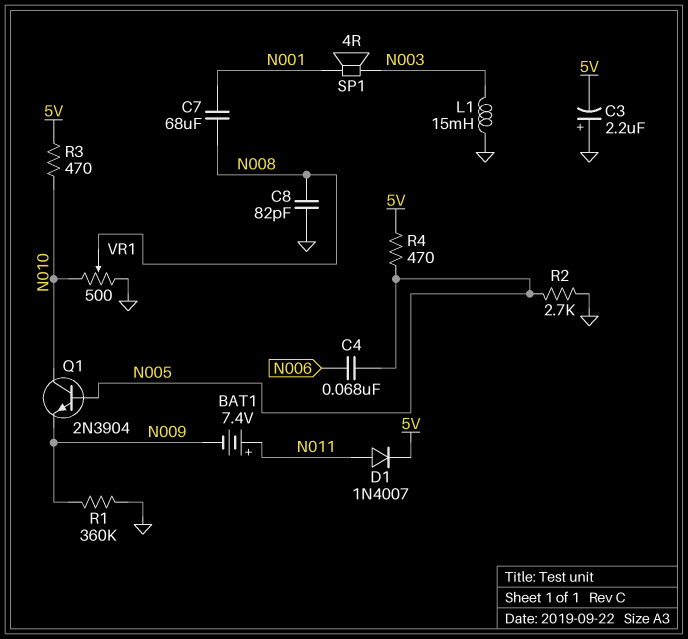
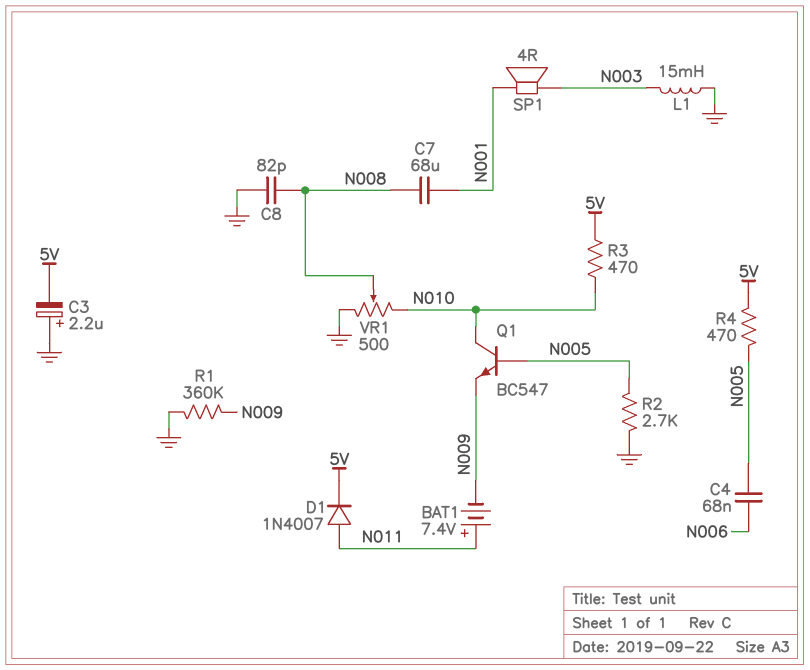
Q1: NPN 2N3904 (B N005, C N010, E N009) -> NPN BC547 (B N005, C N010, E N009)

